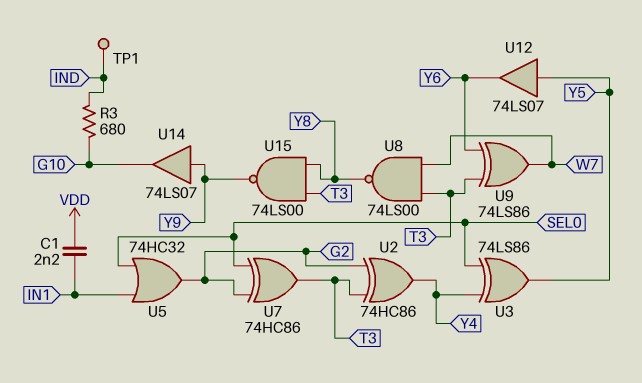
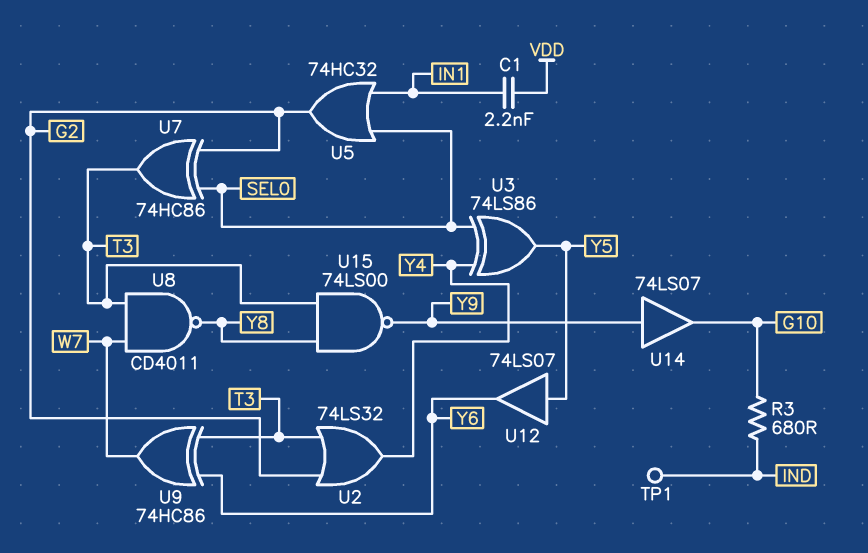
U2: XOR 74HC86 (in G2, in T3, out Y4) -> OR 74LS32 (in G2, in T3, out Y4)
U8: NAND 74LS00 (in T3, in W7, out Y8) -> NAND CD4011 (in T3, in W7, out Y8)
U9: XOR 74LS86 (in T3, in Y6, out W7) -> XOR 74HC86 (in T3, in Y6, out W7)

